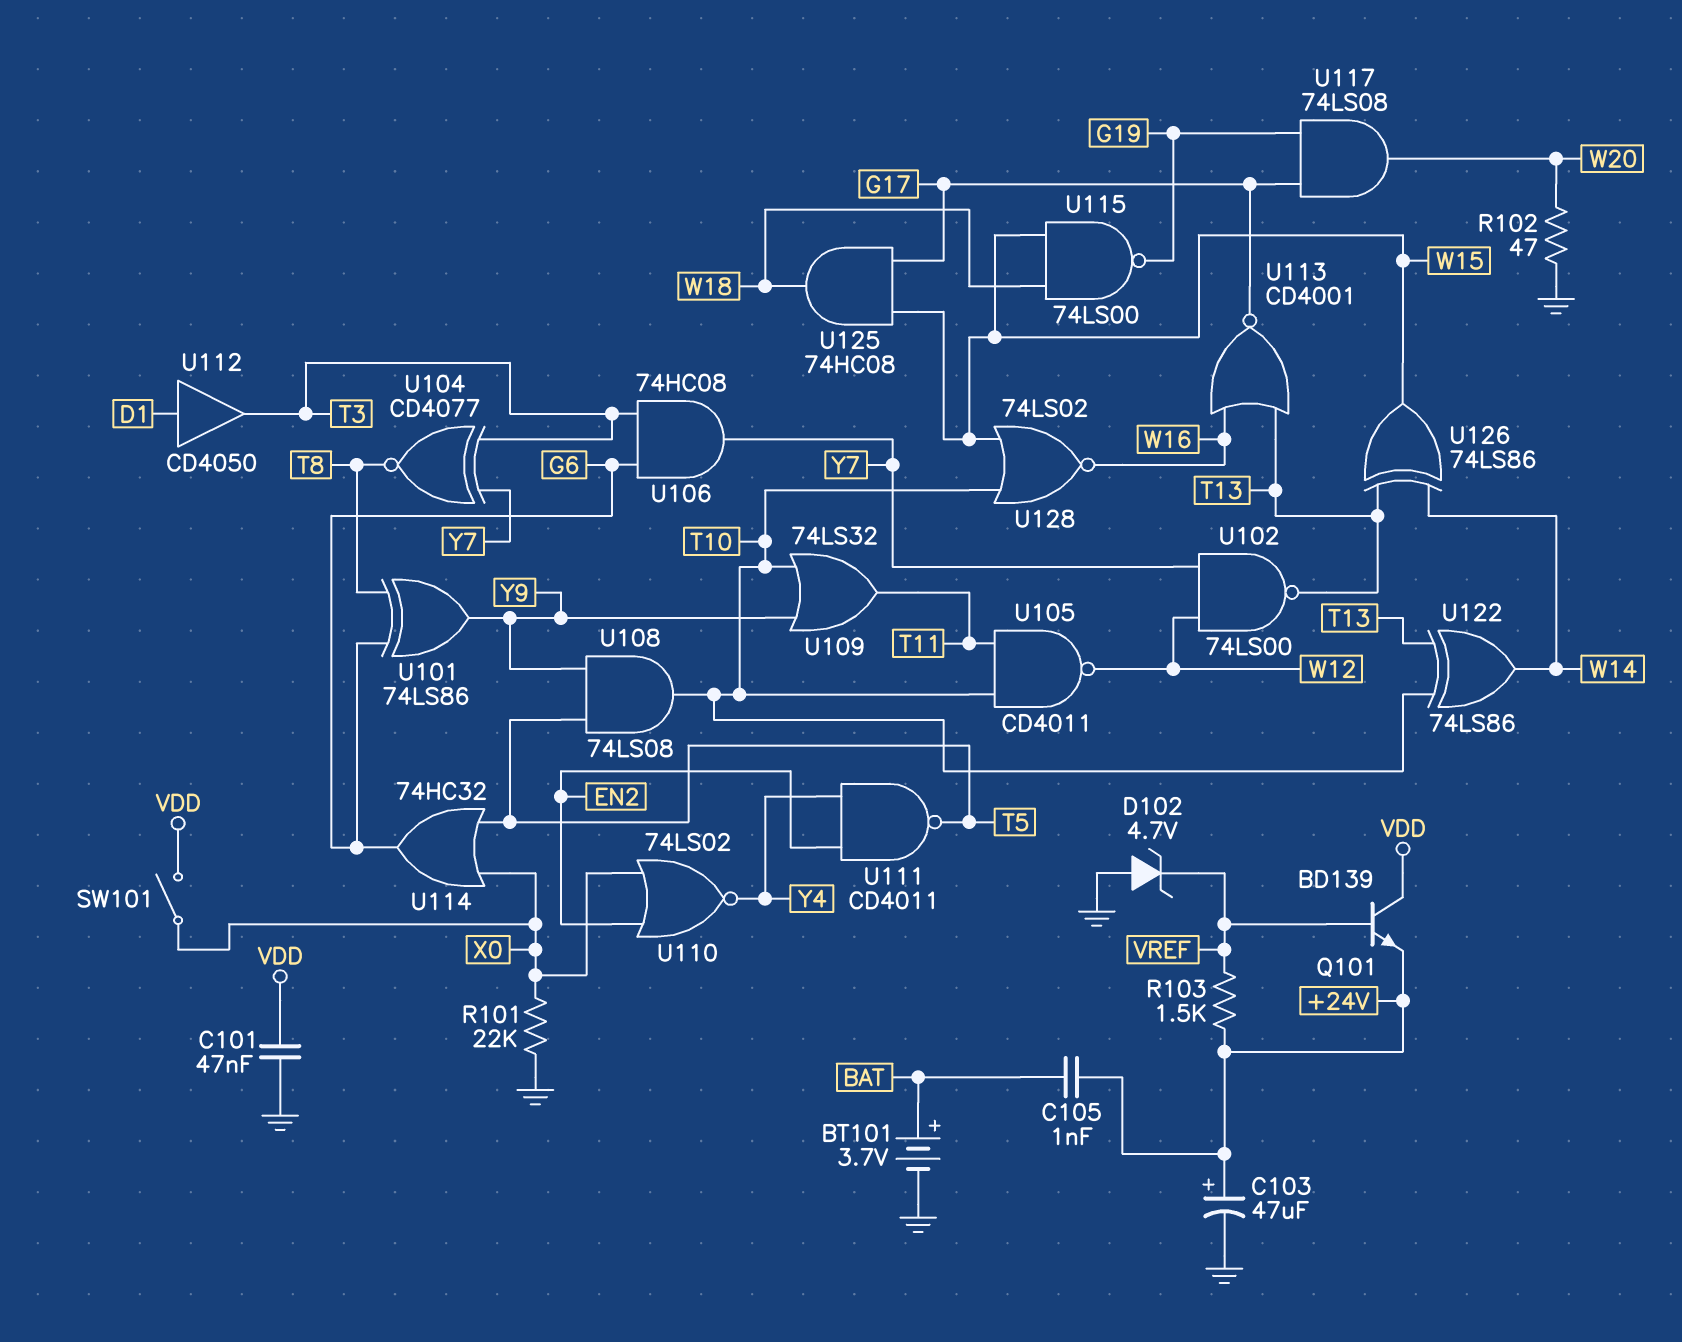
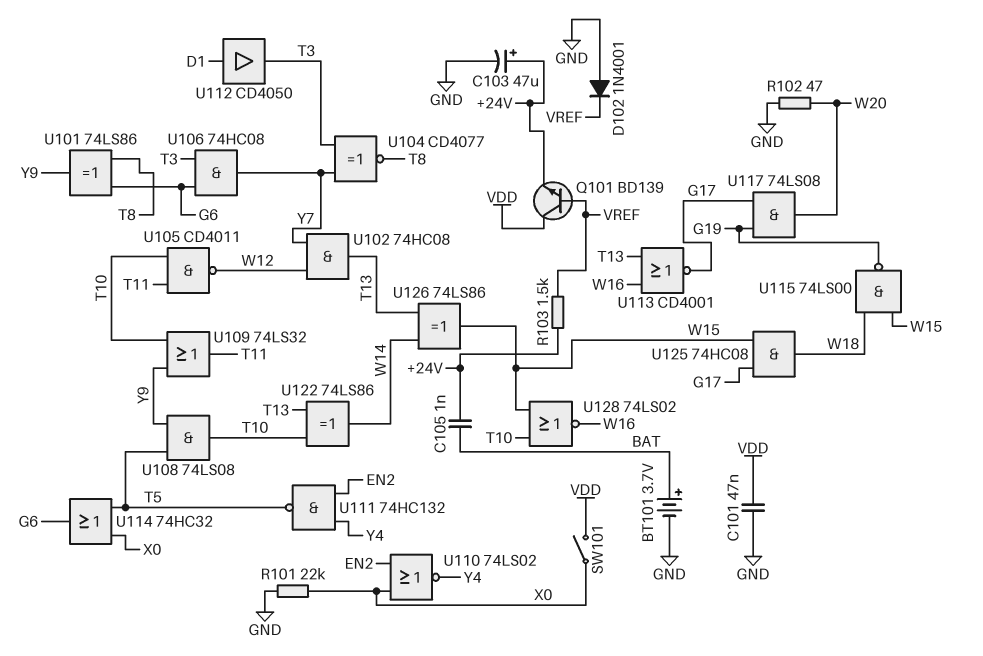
D102: zener 4.7V (A GND, K VREF) -> diode 1N4001 (A GND, K VREF)
U102: NAND 74LS00 (in W12, in Y7, out T13) -> AND 74HC08 (in W12, in Y7, out T13)
U111: NAND CD4011 (in EN2, in Y4, out T5) -> NAND 74HC132 (in EN2, in Y4, out T5)

